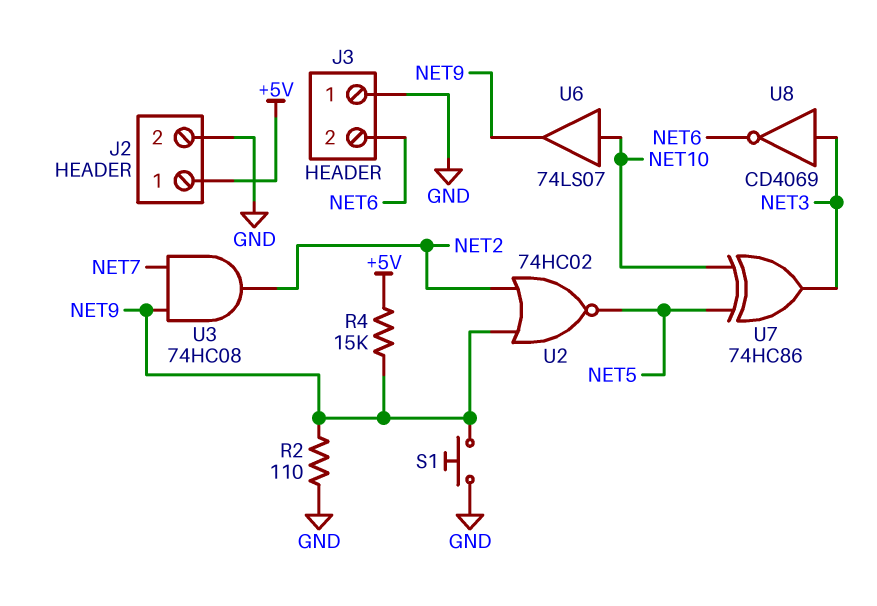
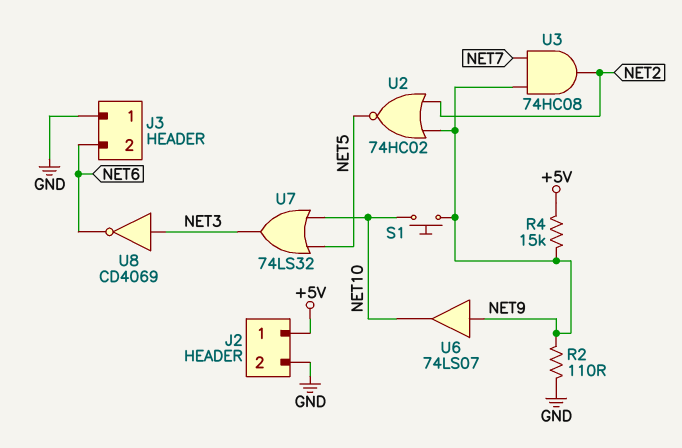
S1: button (GND, NET9) -> button (NET9, NET10)
U6: buffer 74LS07 (in NET10, out NET9) -> buffer 74LS07 (in NET9, out NET10)
U7: XOR 74HC86 (in NET5, in NET10, out NET3) -> OR 74LS32 (in NET5, in NET10, out NET3)

